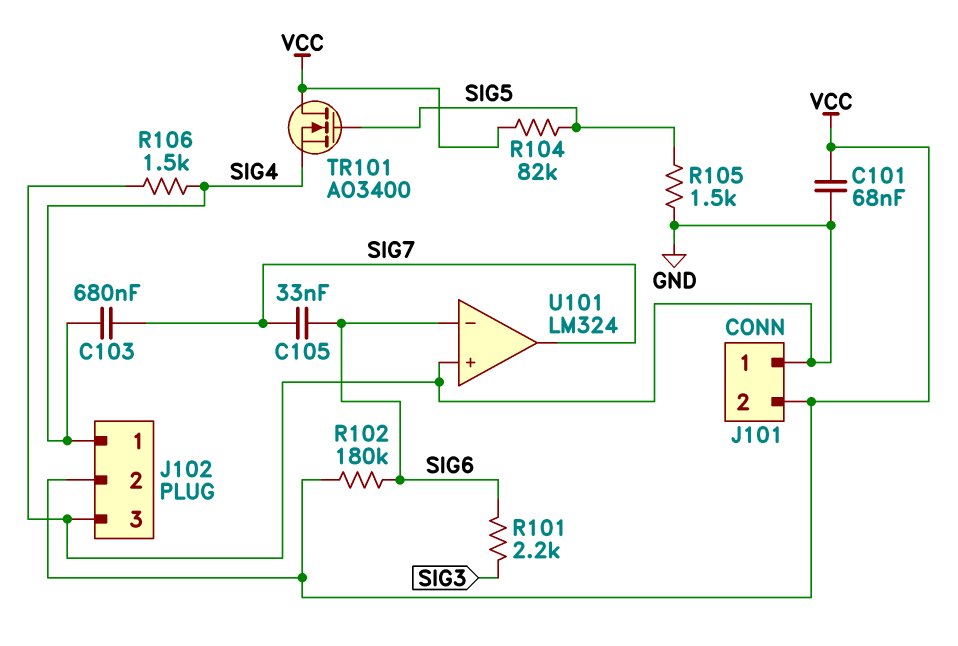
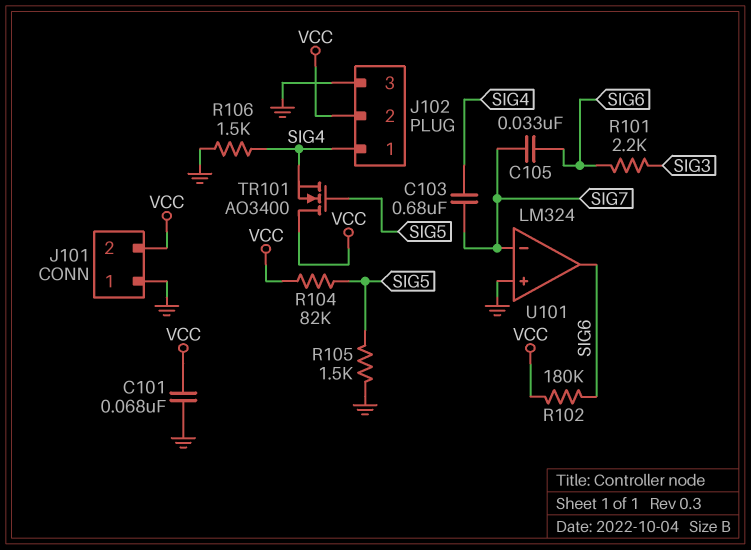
U101 pin in-: SIG6 -> SIG7
U101 pin out: SIG7 -> SIG6

